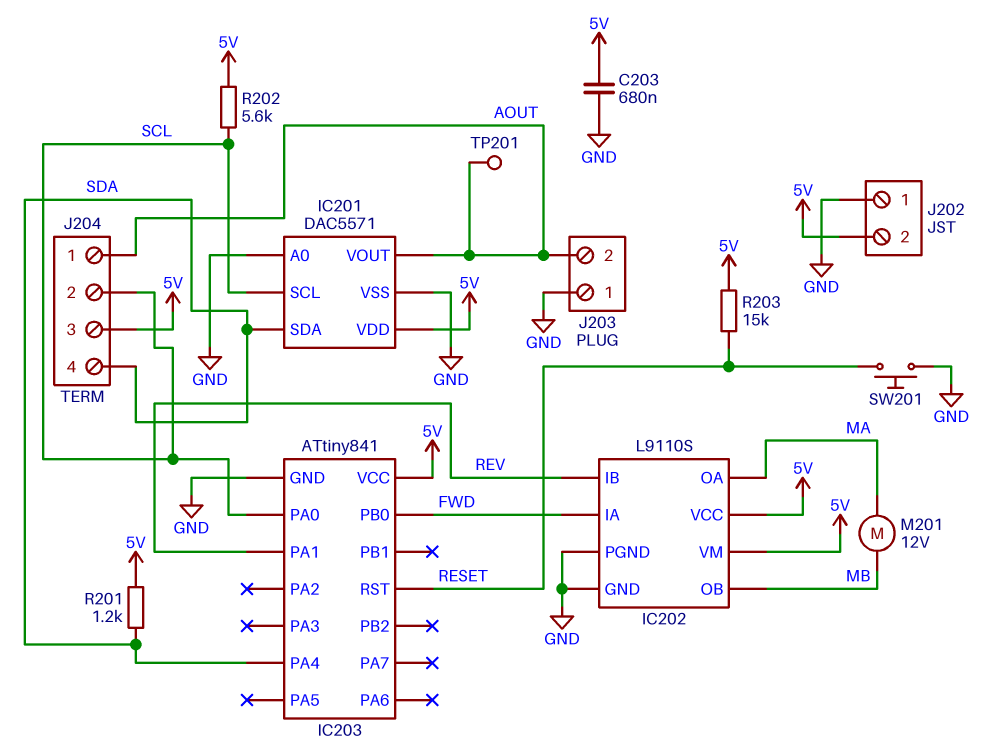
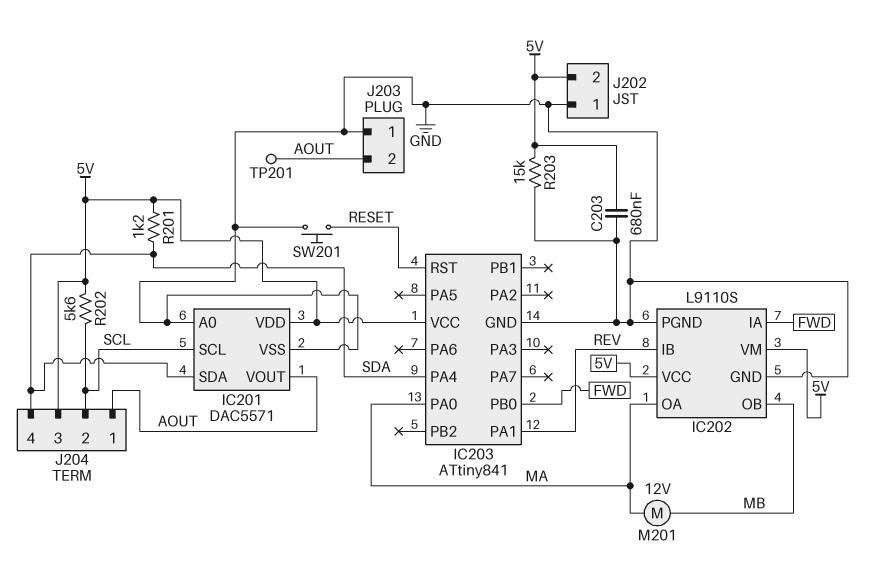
IC203 pin PA0: SCL -> MA
R203: 15k (5V, RESET) -> 15k (5V, GND)

